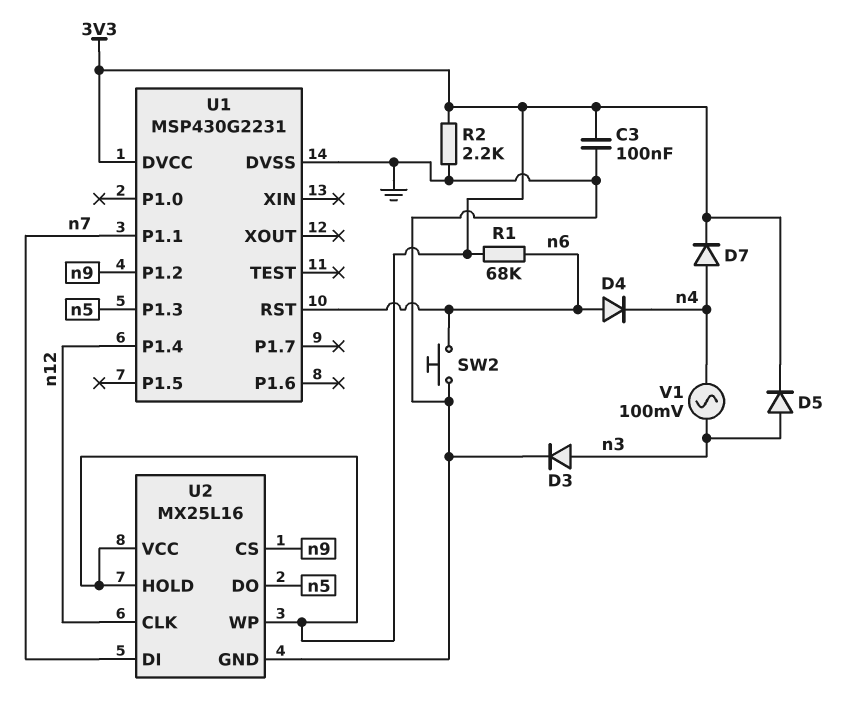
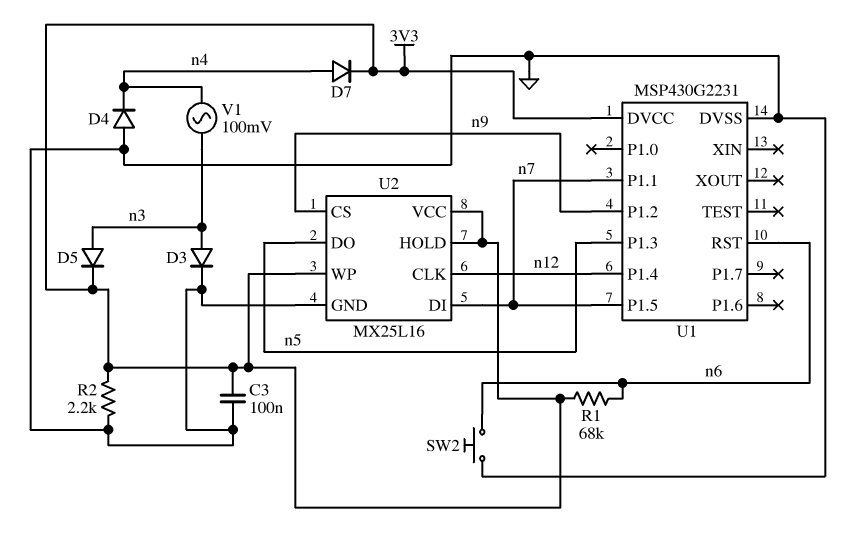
D4: diode (A n6, K n4) -> diode (A GND, K n4)
U1 pin P1.5: none -> n7

